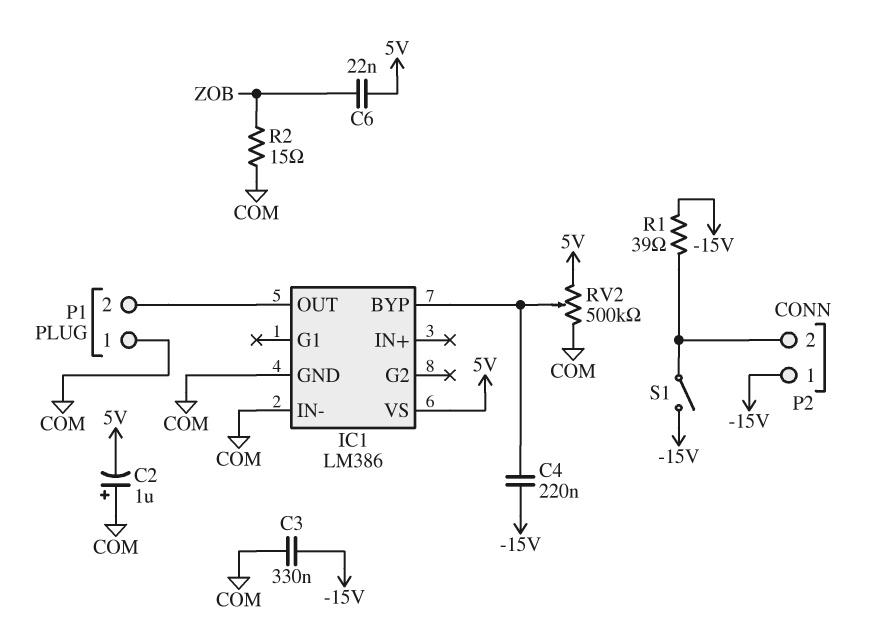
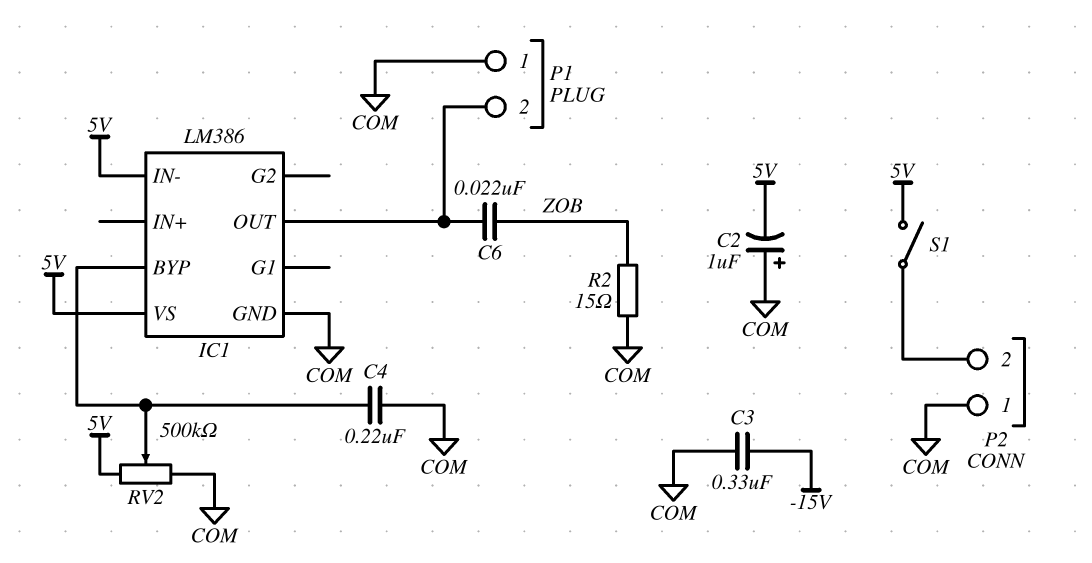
C4: 220nF (-15V, IC1/BYP) -> 220nF (COM, IC1/BYP)
C6: 22nF (5V, ZOB) -> 22nF (IC1/OUT, ZOB)
IC1 pin IN-: COM -> 5V
P2 pin 1: -15V -> COM
R1: 39 (-15V, P2/2) -> none
S1: switch (-15V, P2/2) -> switch (5V, P2/2)

